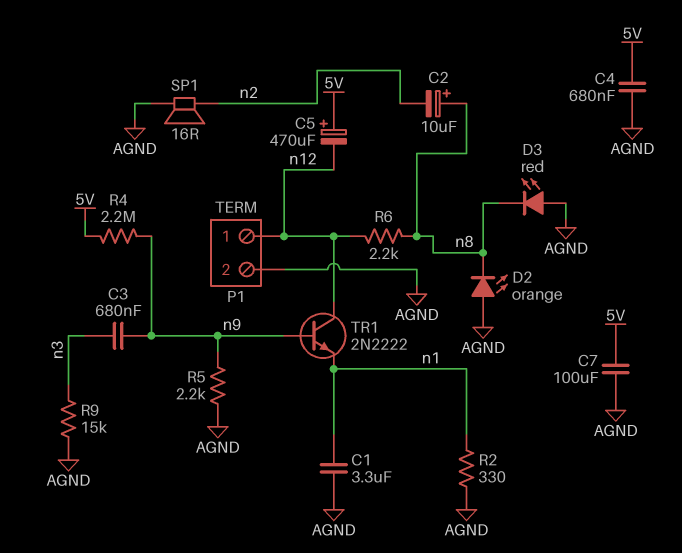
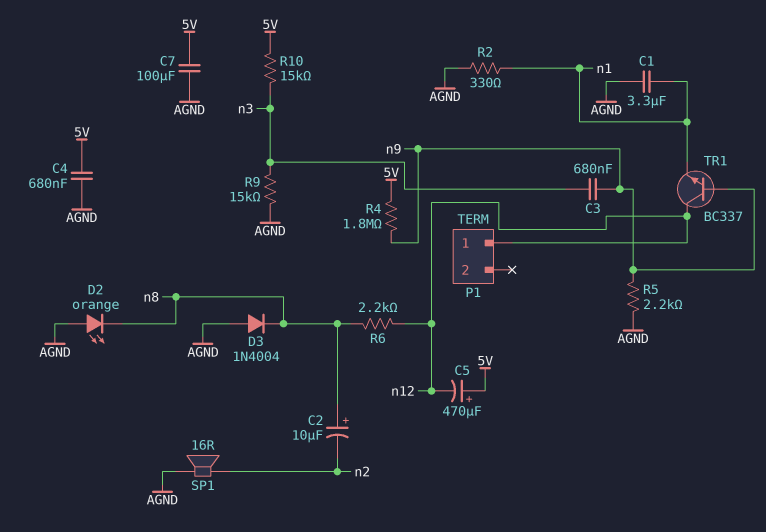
D3: LED red (A AGND, K n8) -> diode 1N4004 (A AGND, K n8)
P1 pin 2: AGND -> none
R4: 2.2M (5V, n9) -> 1.8M (5V, n9)
R10: none -> 15k (5V, n3)
TR1: NPN 2N2222 (B n9, C n12, E n1) -> NPN BC337 (B n9, C n12, E n1)

